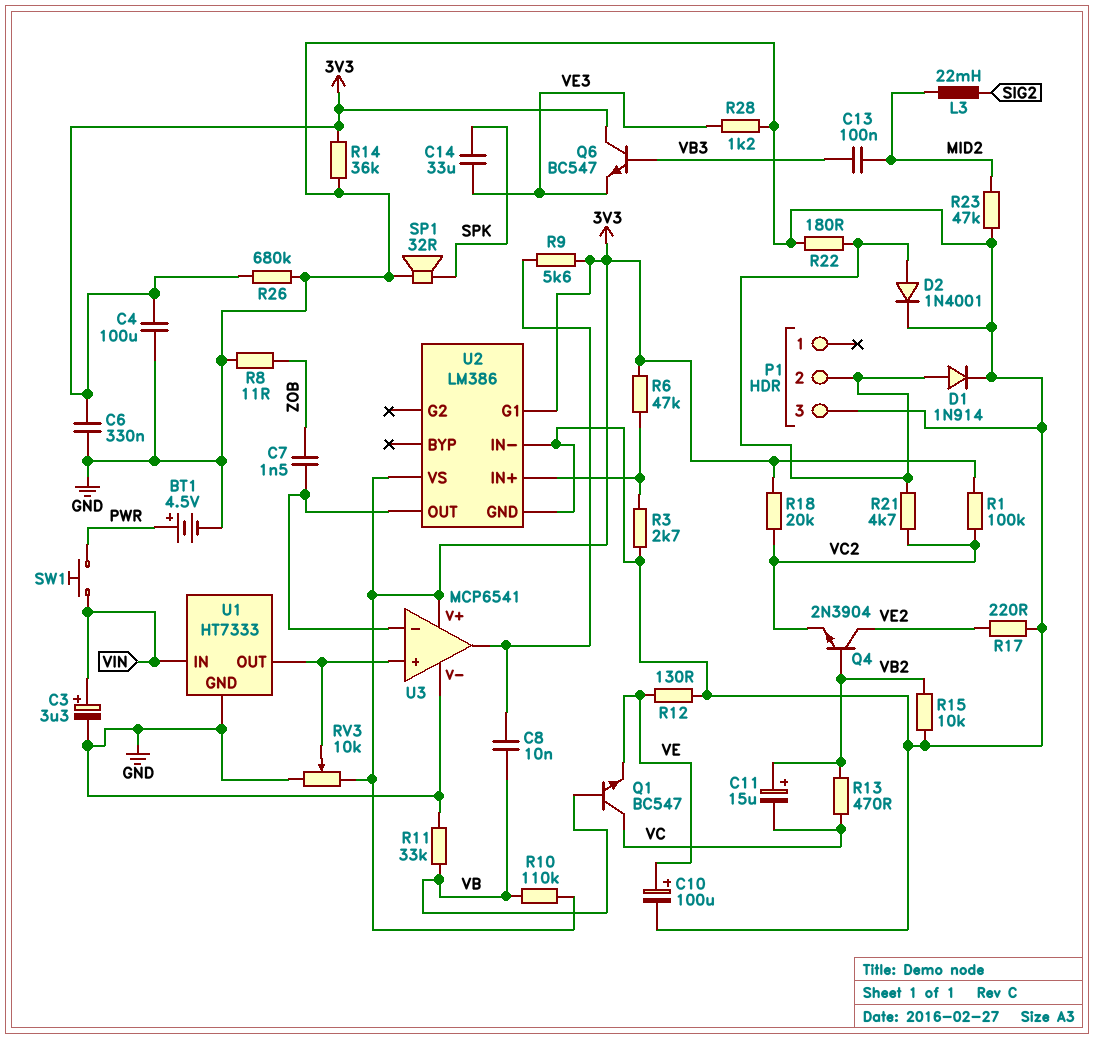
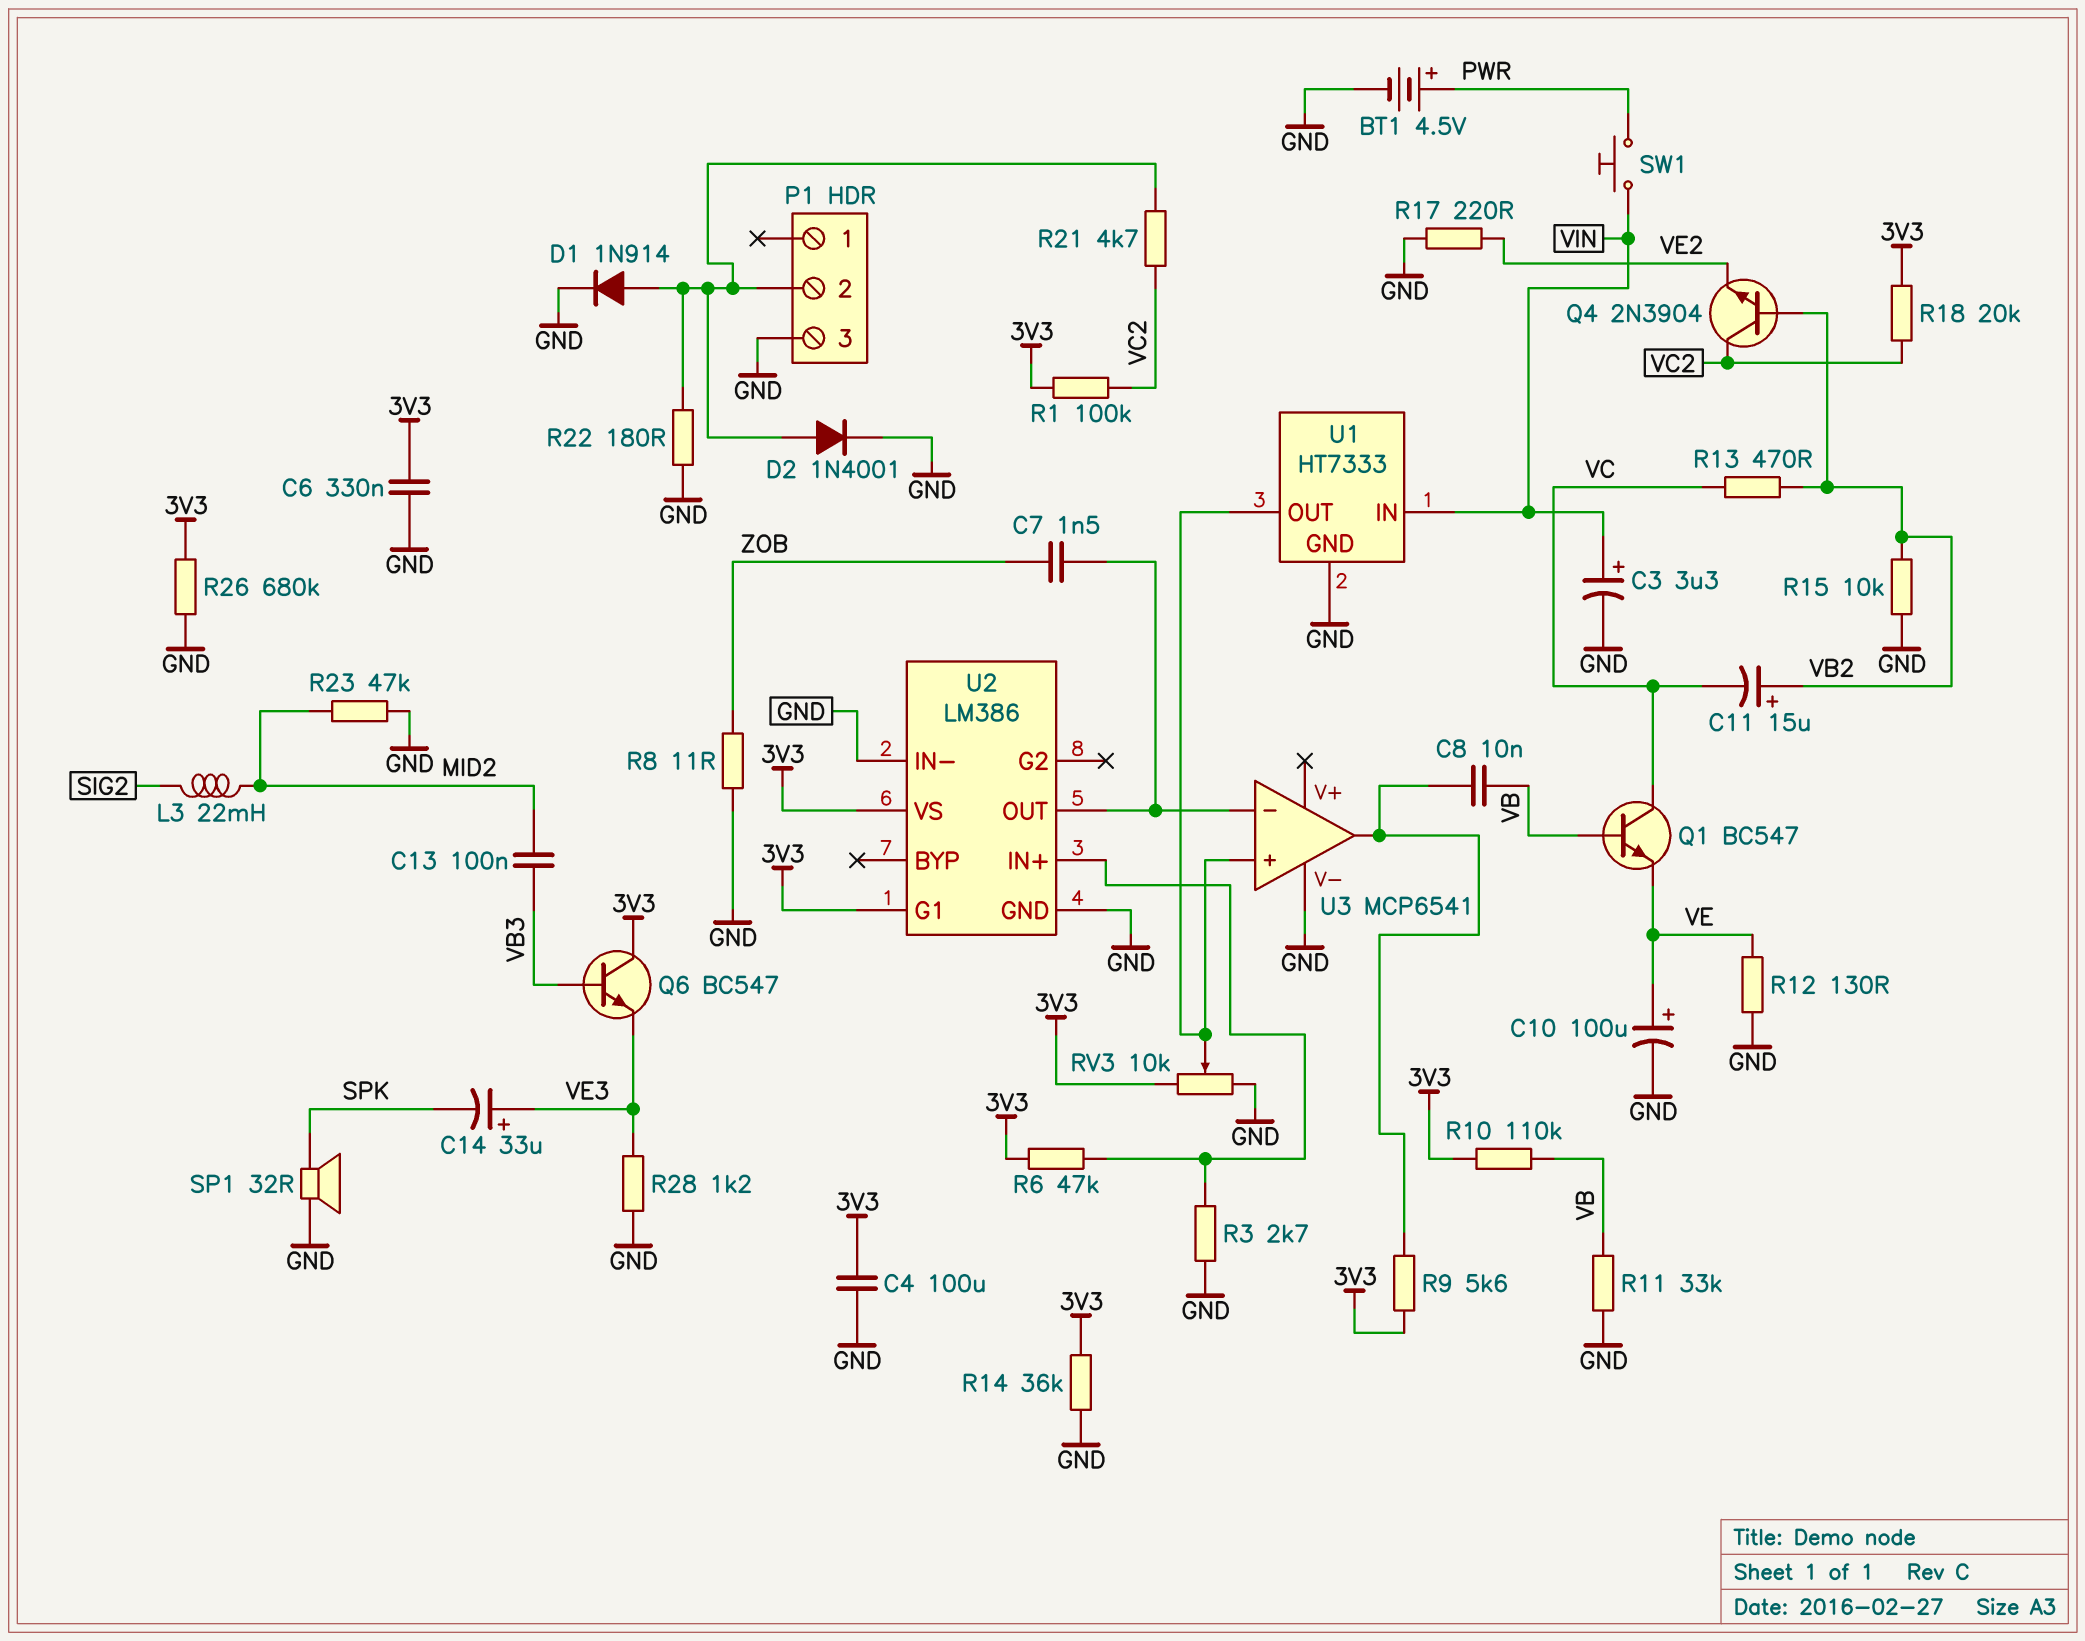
C14: 33uF (SPK, VE3) -> 33uF (plus VE3, minus SPK)
Q4: NPN 2N3904 (B VB2, C VE2, E VC2) -> NPN 2N3904 (B VB2, C VC2, E VE2)
U3 pin V+: 3V3 -> none

